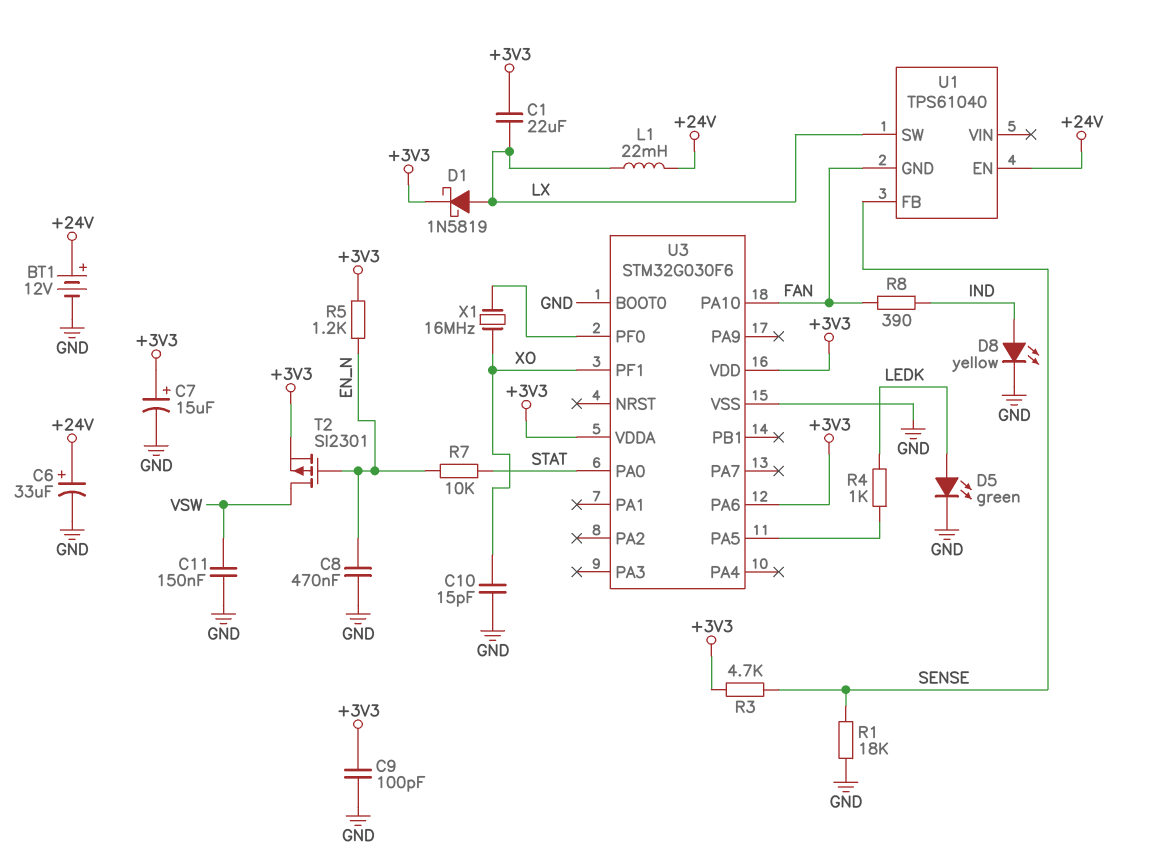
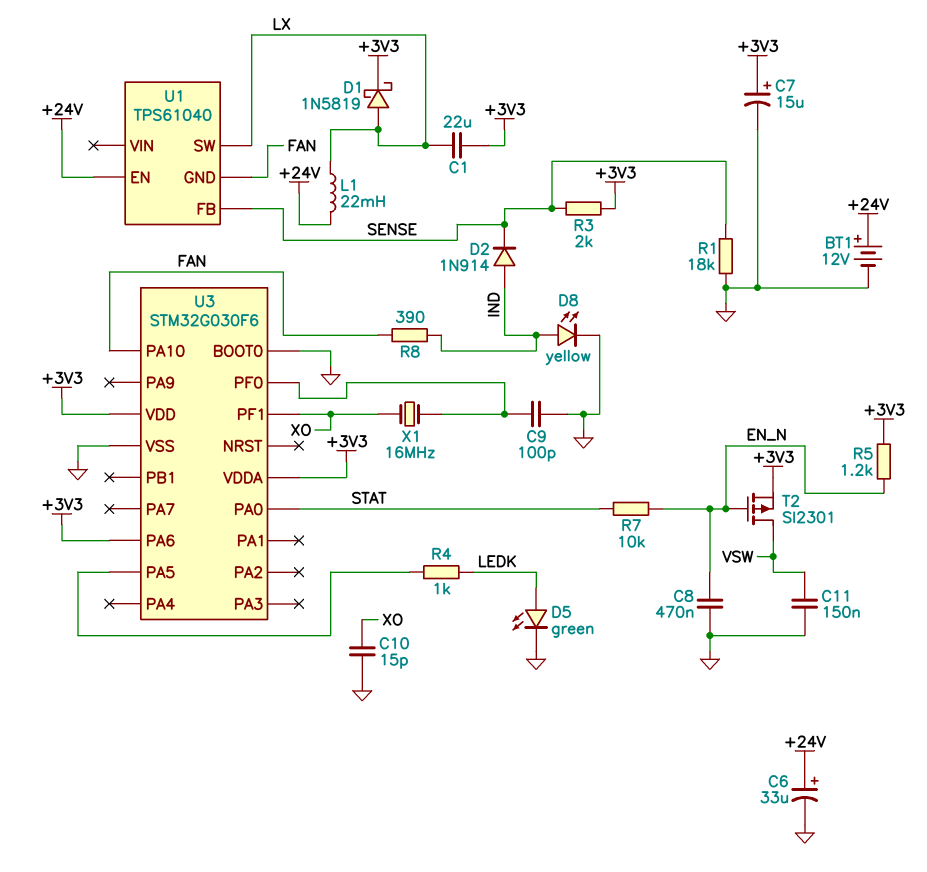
C9: 100pF (+3V3, GND) -> 100pF (GND, U3/PF0)
D2: none -> diode 1N914 (A IND, K SENSE)
R3: 4.7k (+3V3, SENSE) -> 2k (+3V3, SENSE)

